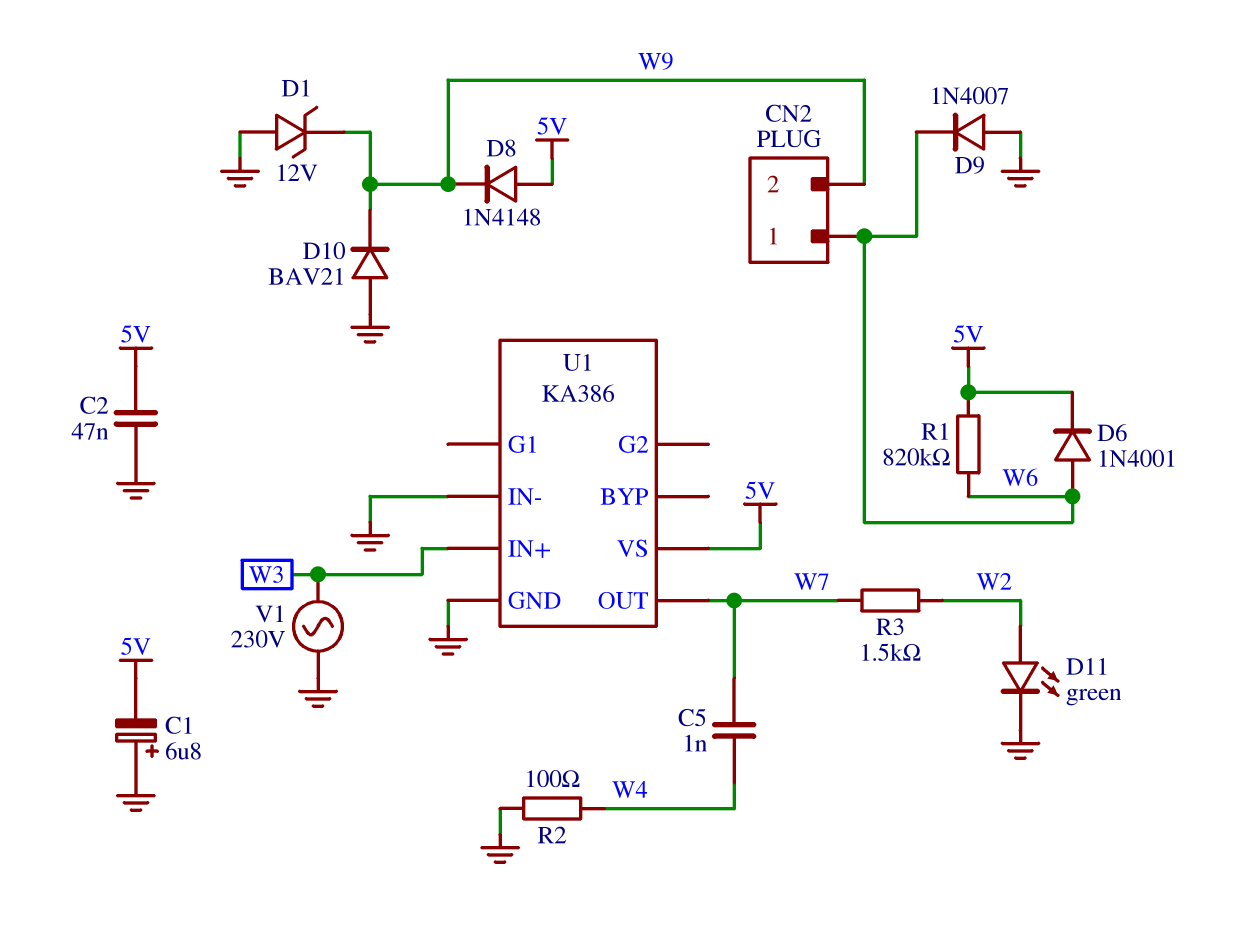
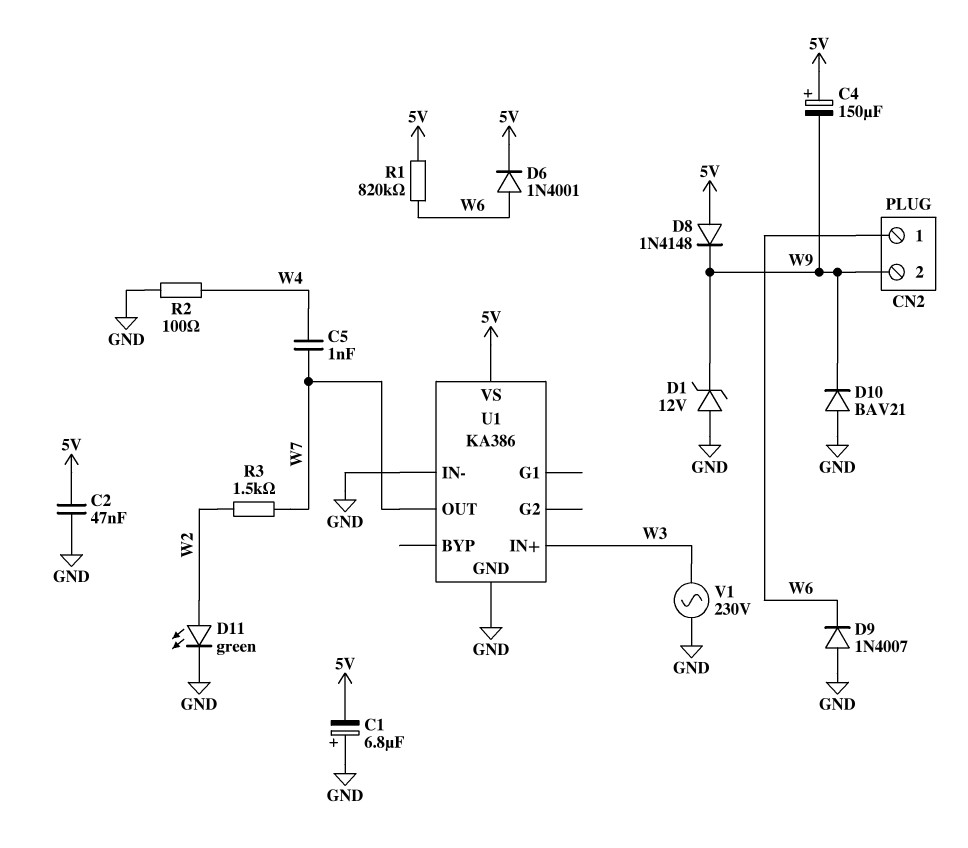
C4: none -> 150uF (plus 5V, minus W9)

